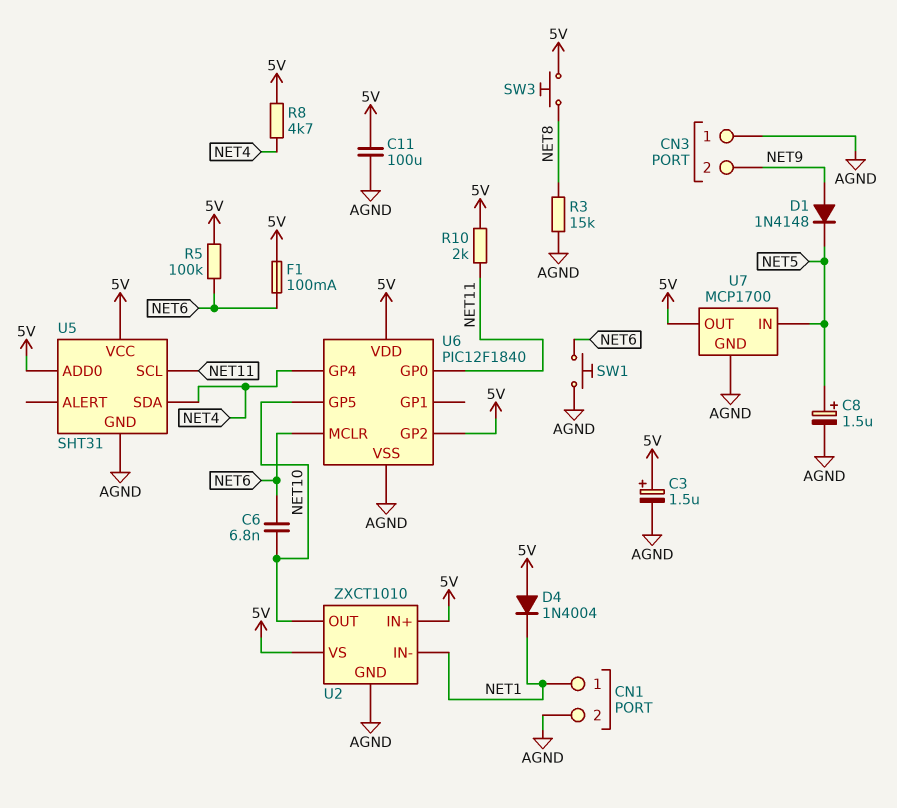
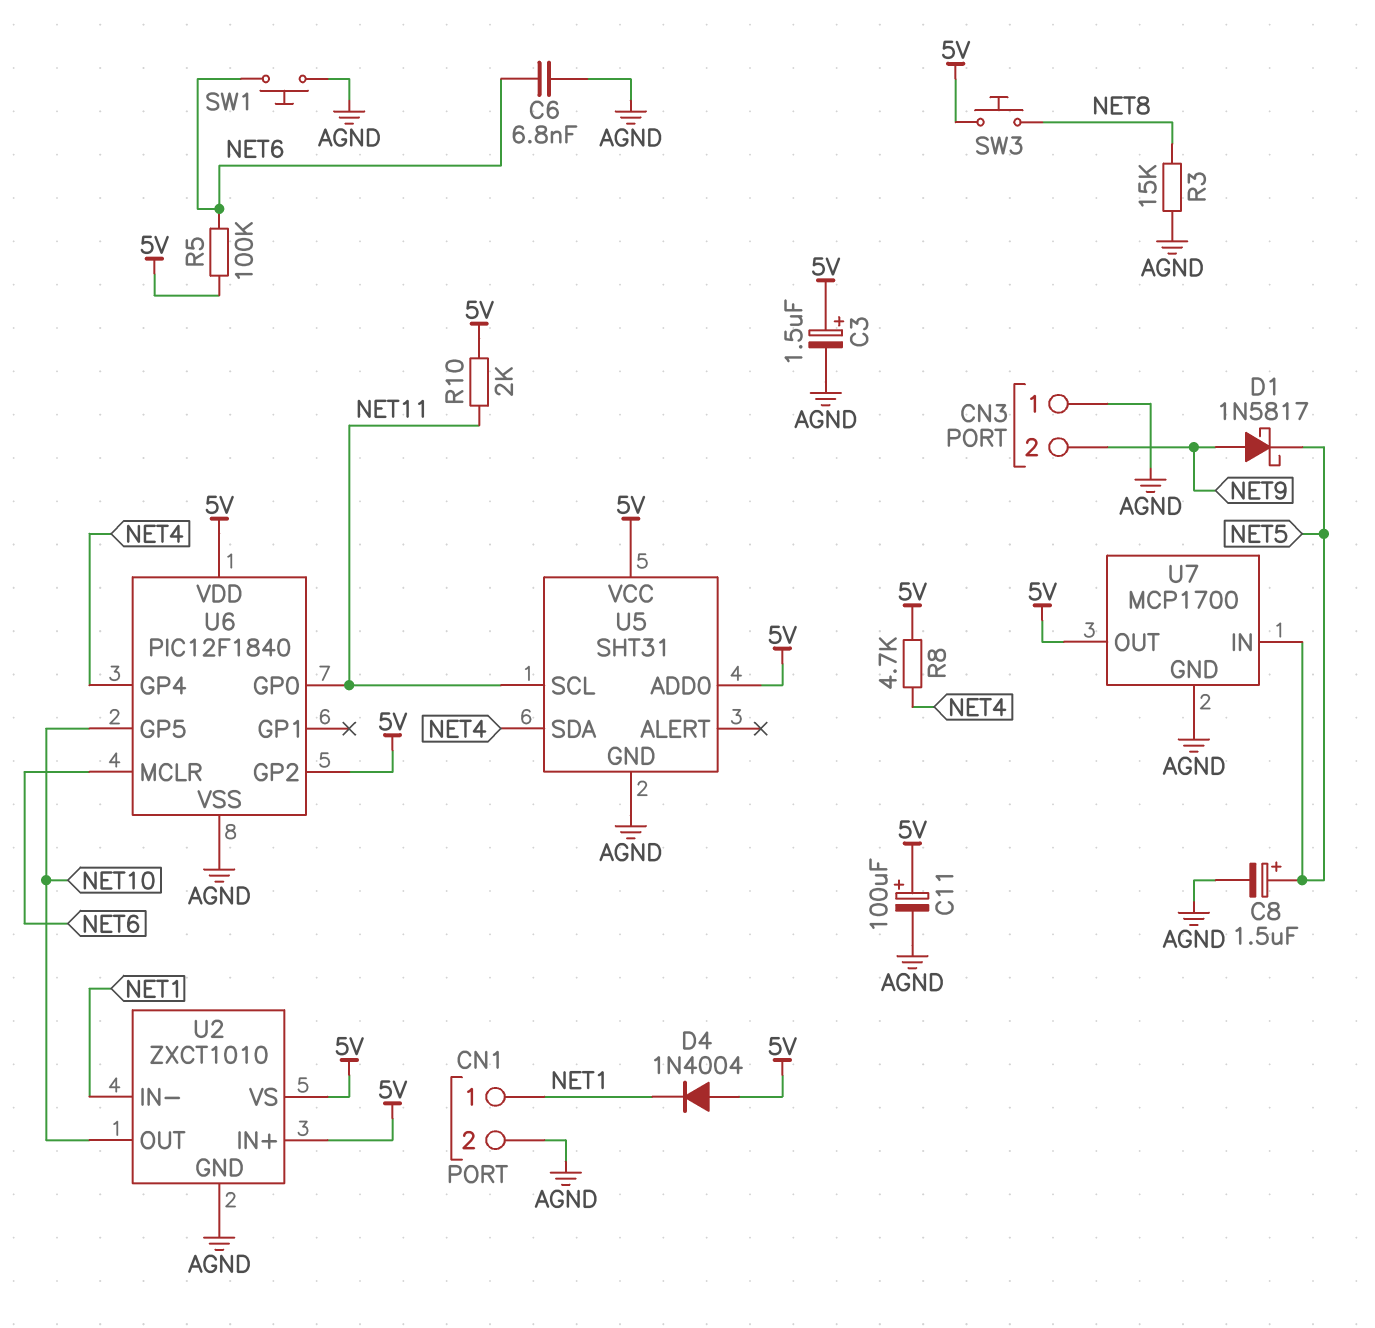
C6: 6.8nF (NET6, NET10) -> 6.8nF (AGND, NET6)
C11: 100uF (5V, AGND) -> 100uF (plus 5V, minus AGND)
D1: diode 1N4148 (A NET9, K NET5) -> schottky 1N5817 (A NET9, K NET5)
F1: 100mA (5V, NET6) -> none

